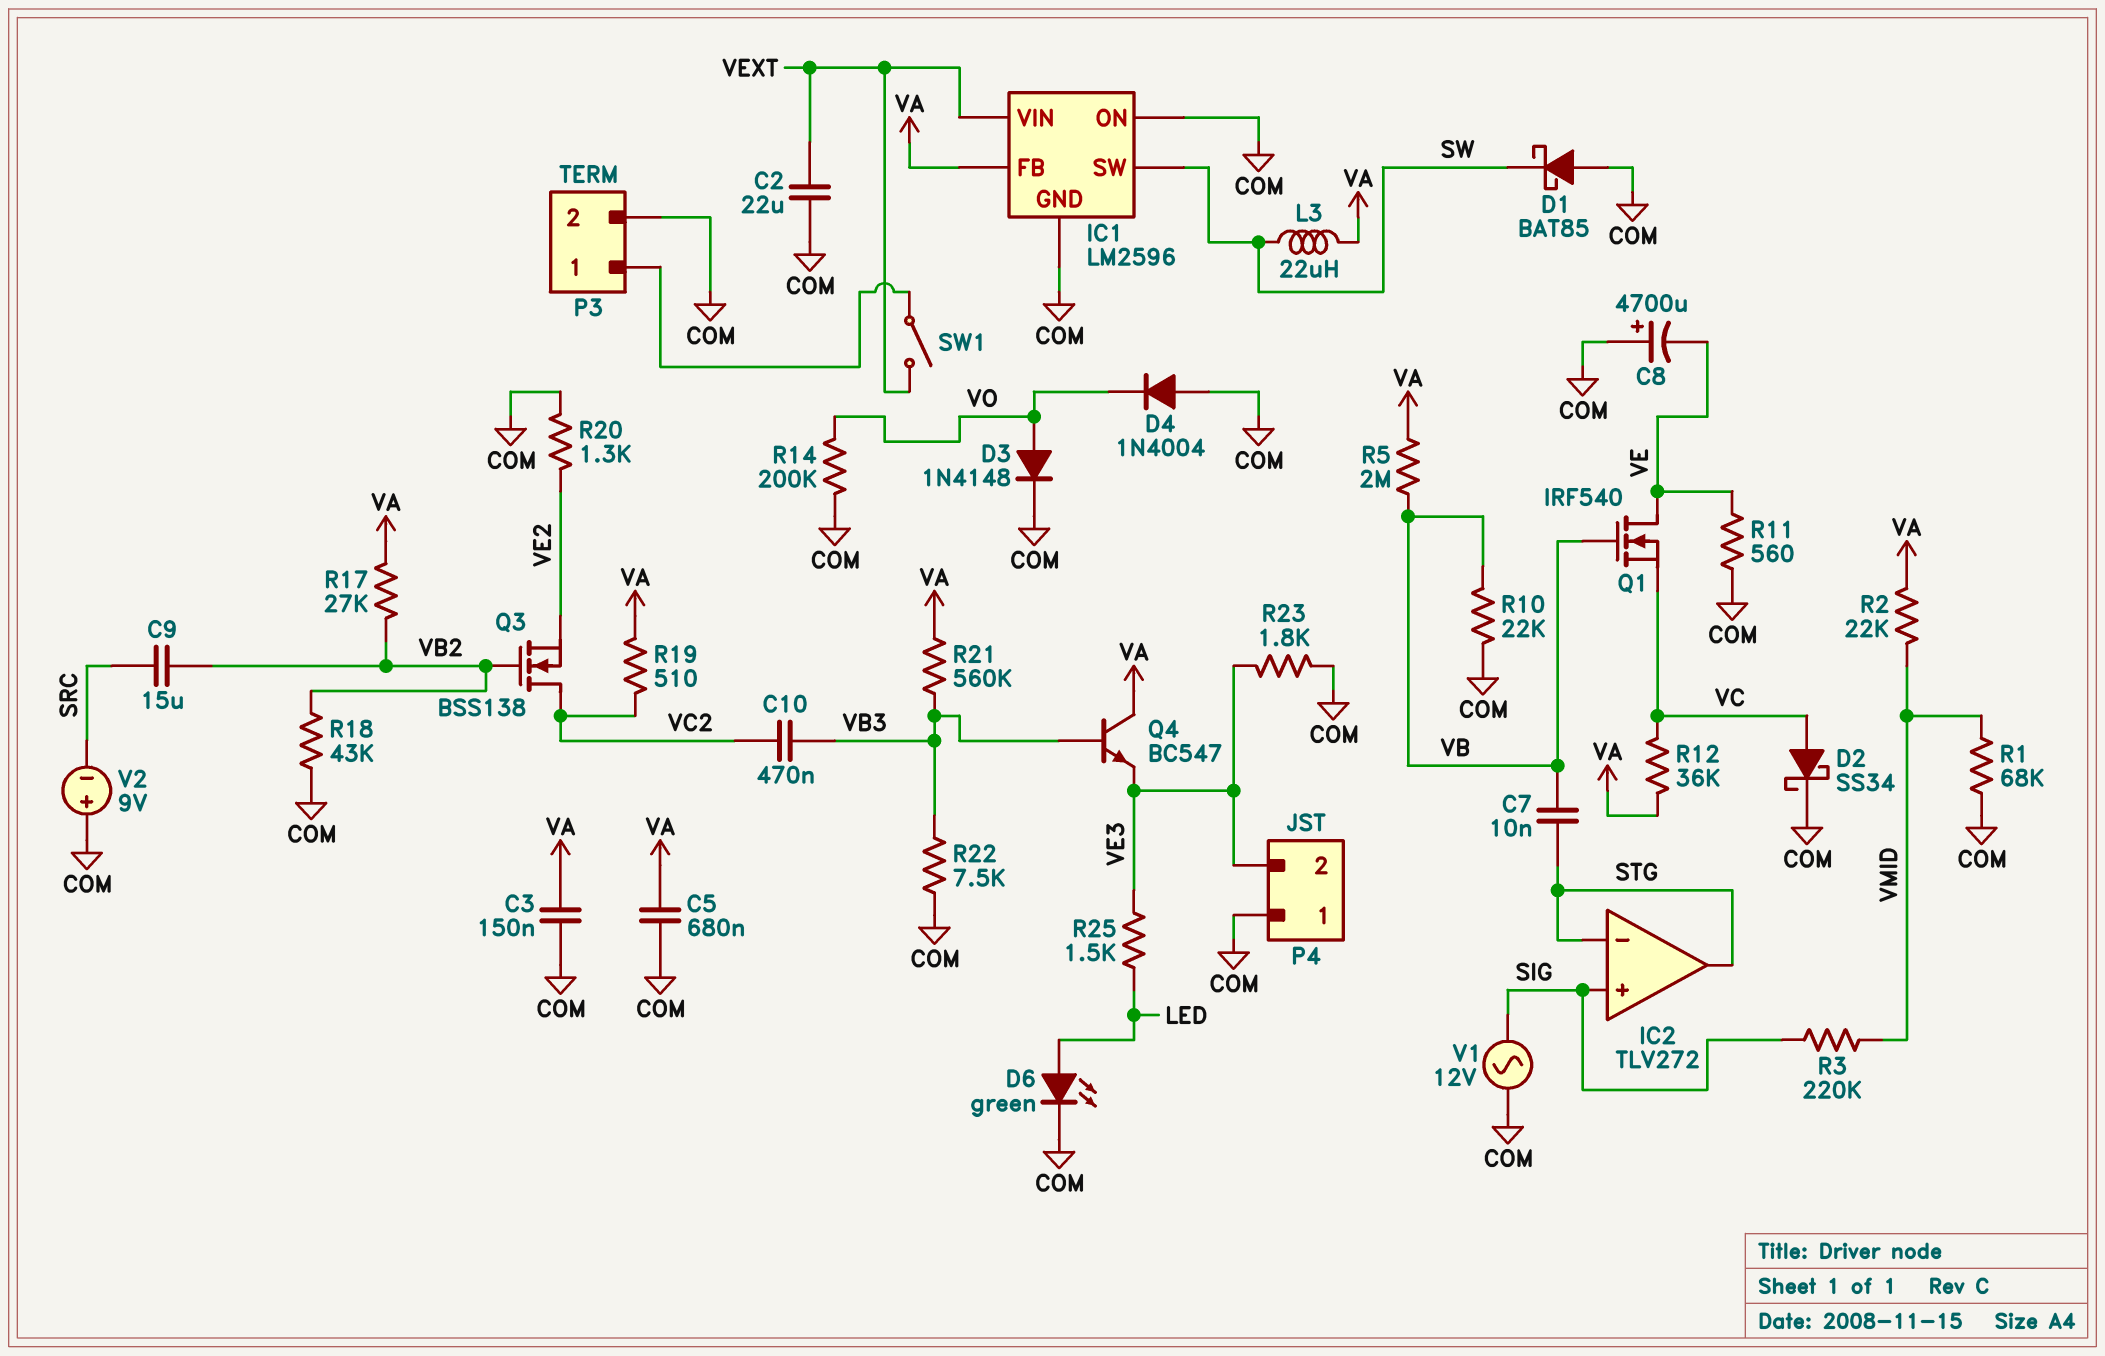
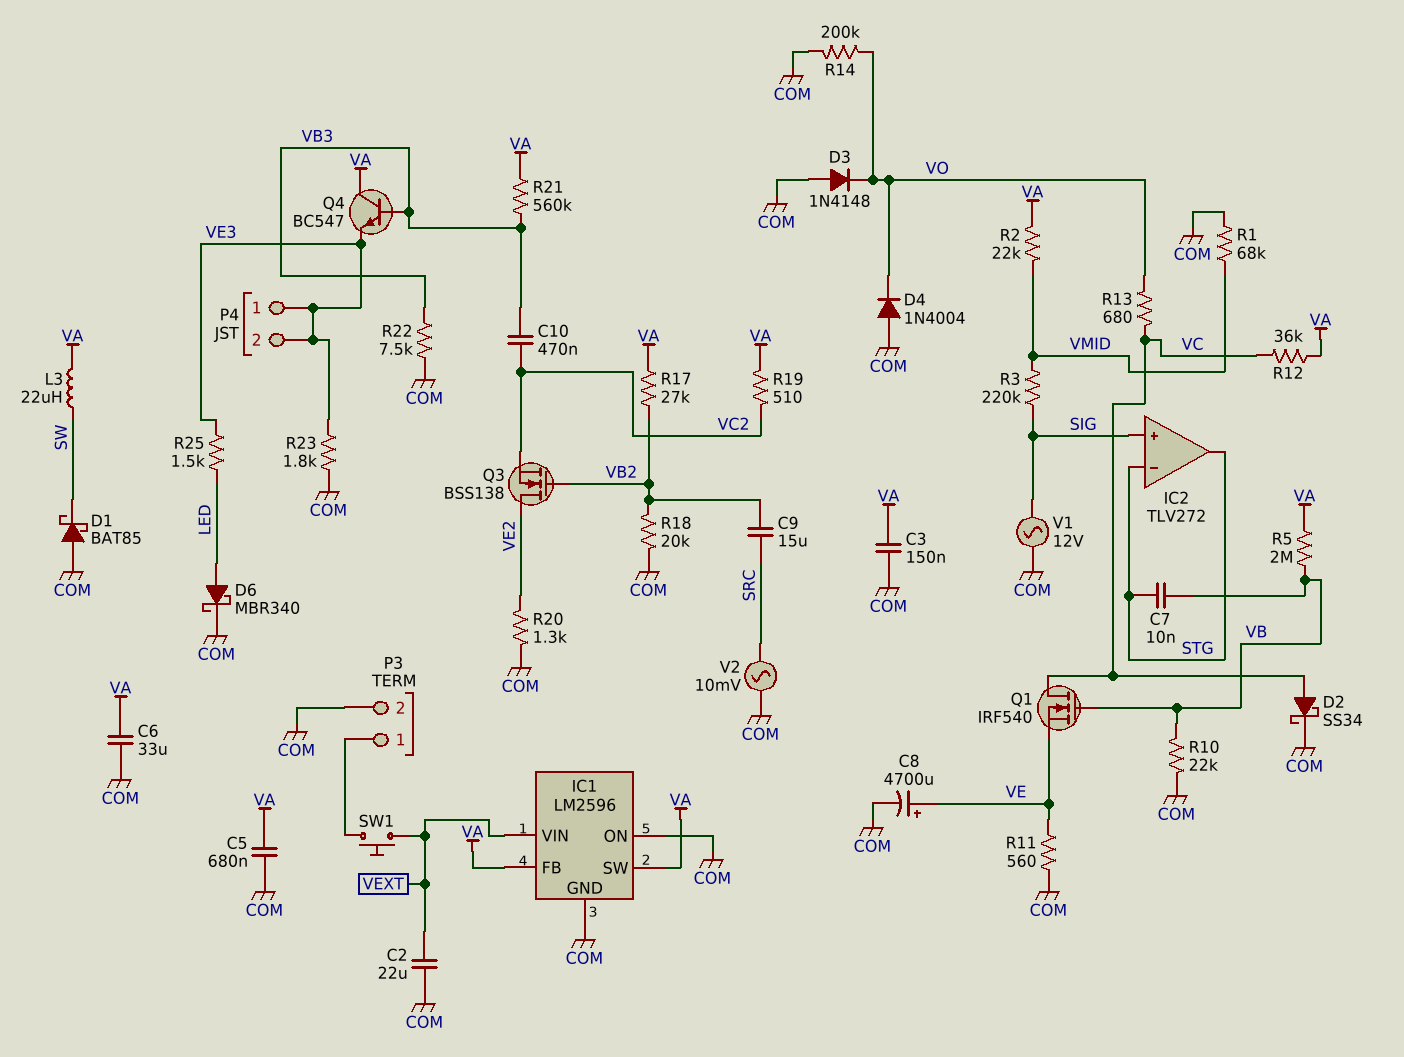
C6: none -> 33uF (COM, VA)
C8: 4700uF (plus COM, minus VE) -> 4700uF (plus VE, minus COM)
D3: diode 1N4148 (A VO, K COM) -> diode 1N4148 (A COM, K VO)
D6: LED green (A LED, K COM) -> schottky MBR340 (A LED, K COM)
IC1 pin SW: SW -> VA
P4 pin 1: COM -> VE3
Q1: NMOS IRF540 (G VB, D VE, S VC) -> NMOS IRF540 (G VB, D VC, S VE)
Q3: NMOS BSS138 (G VB2, D VC2, S VE2) -> NMOS BSS138 (G VB2, D VE2, S VC2)
R13: none -> 680 (VC, VO)
R18: 43k (COM, VB2) -> 20k (COM, VB2)
SW1: switch (P3/1, VEXT) -> button (P3/1, VEXT)
V2: 9V (plus COM, minus SRC) -> AC 10mV (COM, SRC)

